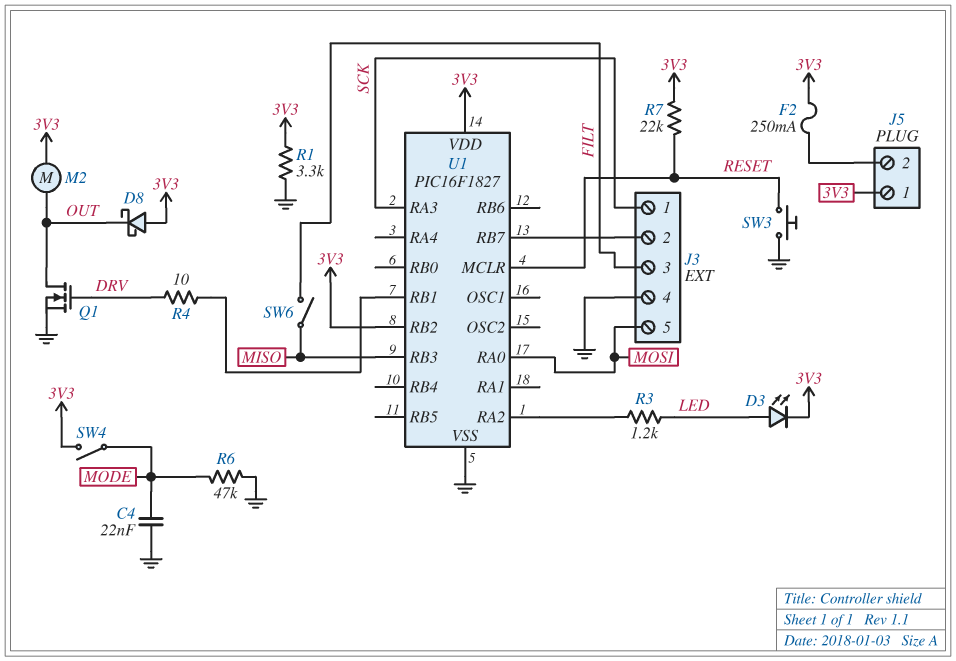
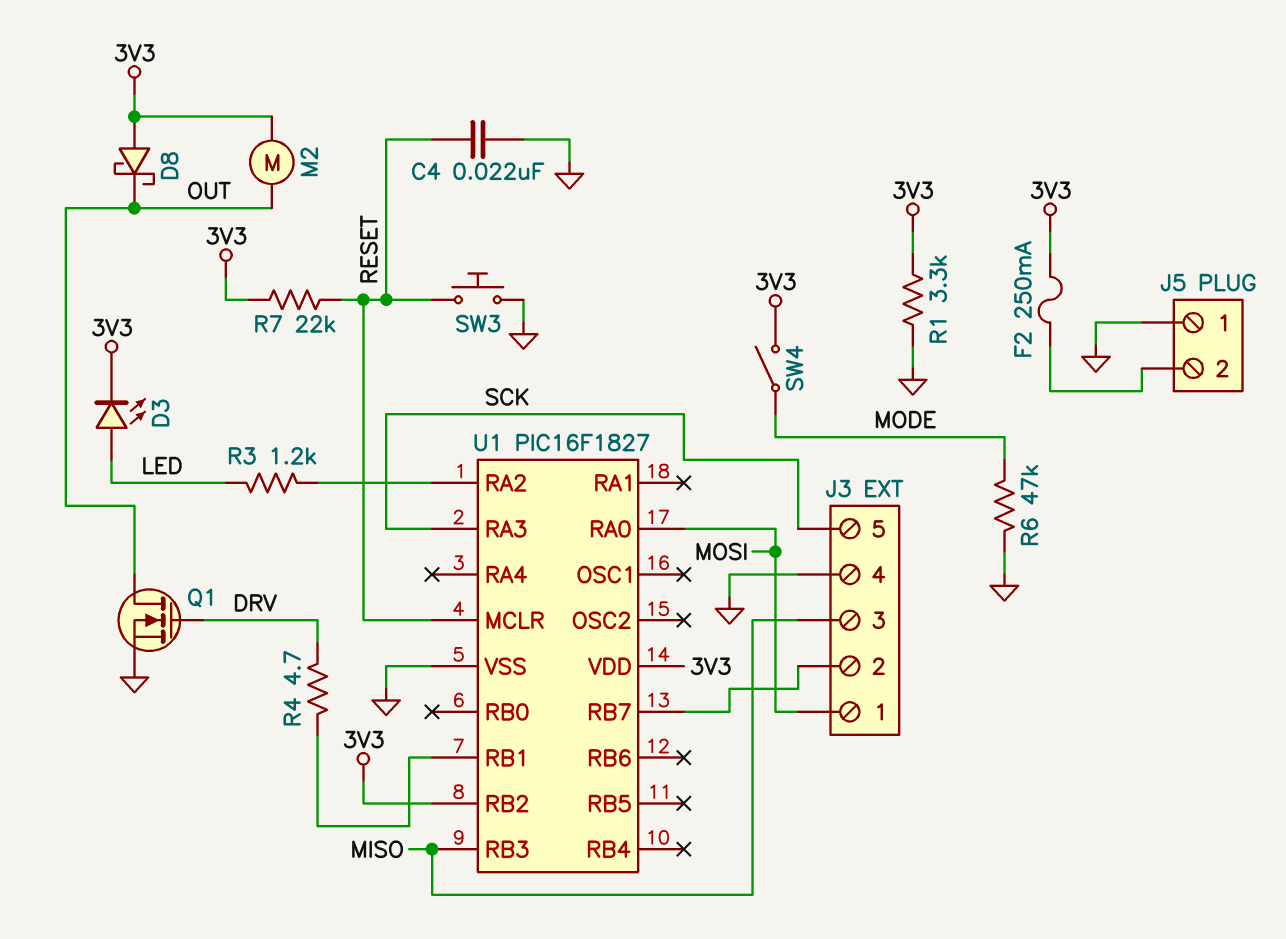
C4: 22nF (GND, MODE) -> 22nF (GND, RESET)
J3 pin 1: SCK -> MOSI
J3 pin 3: FILT -> MISO
J3 pin 5: MOSI -> SCK
J5 pin 1: 3V3 -> GND
R4: 10 (DRV, U1/RB1) -> 4.7 (DRV, U1/RB1)
SW6: switch (FILT, MISO) -> none

